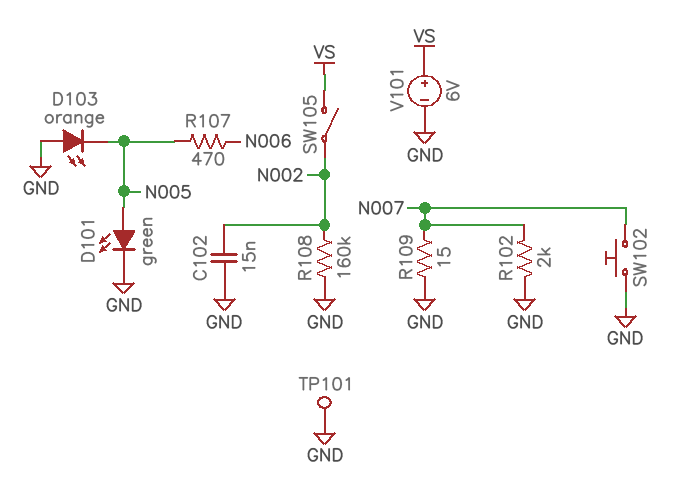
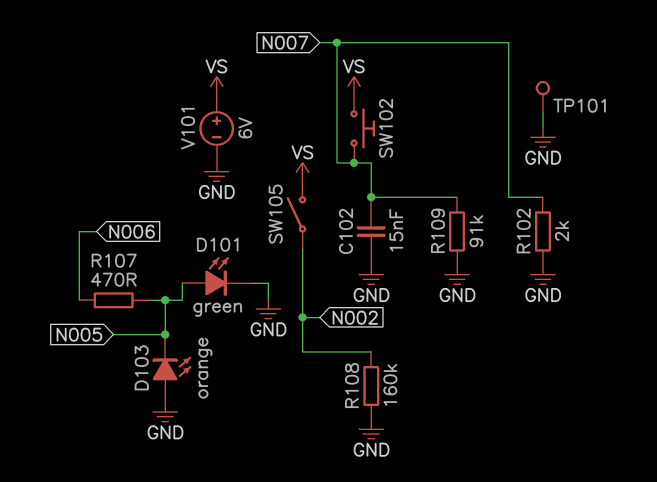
C102: 15nF (GND, N002) -> 15nF (GND, N007)
R109: 15 (GND, N007) -> 91k (GND, N007)
SW102: button (GND, N007) -> button (N007, VS)

